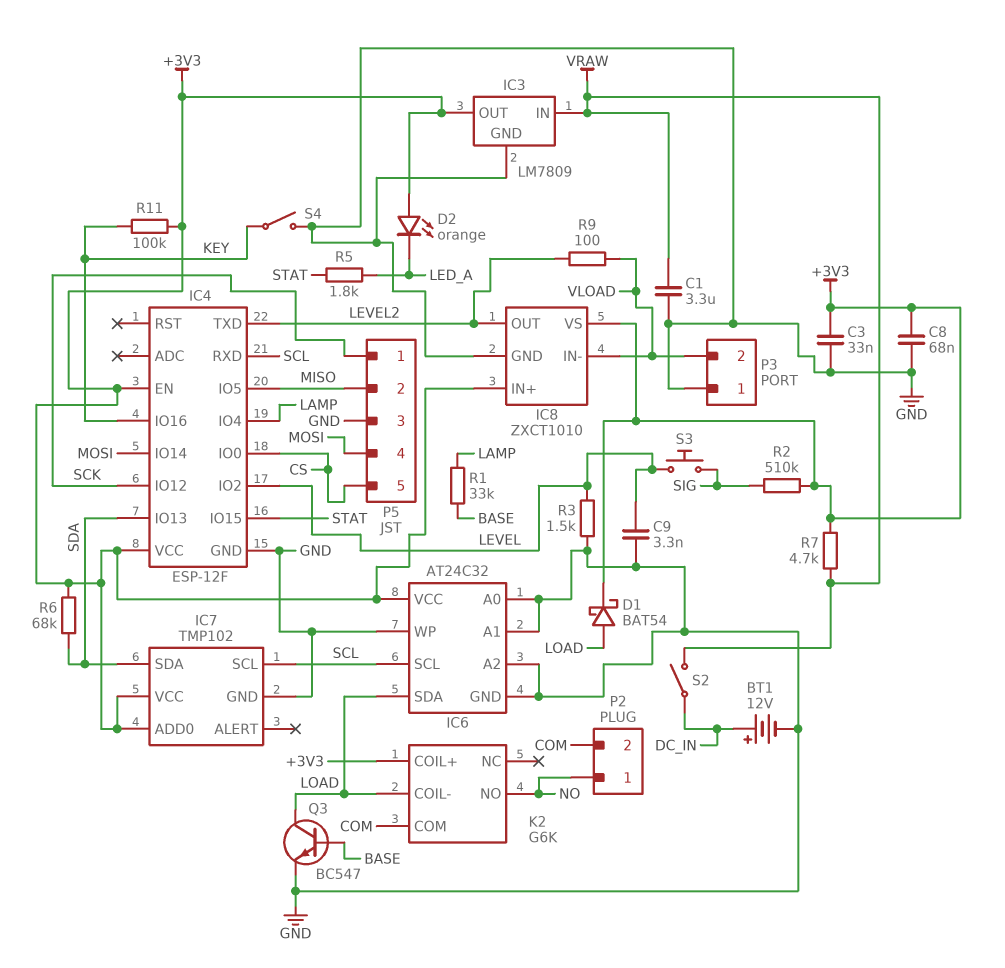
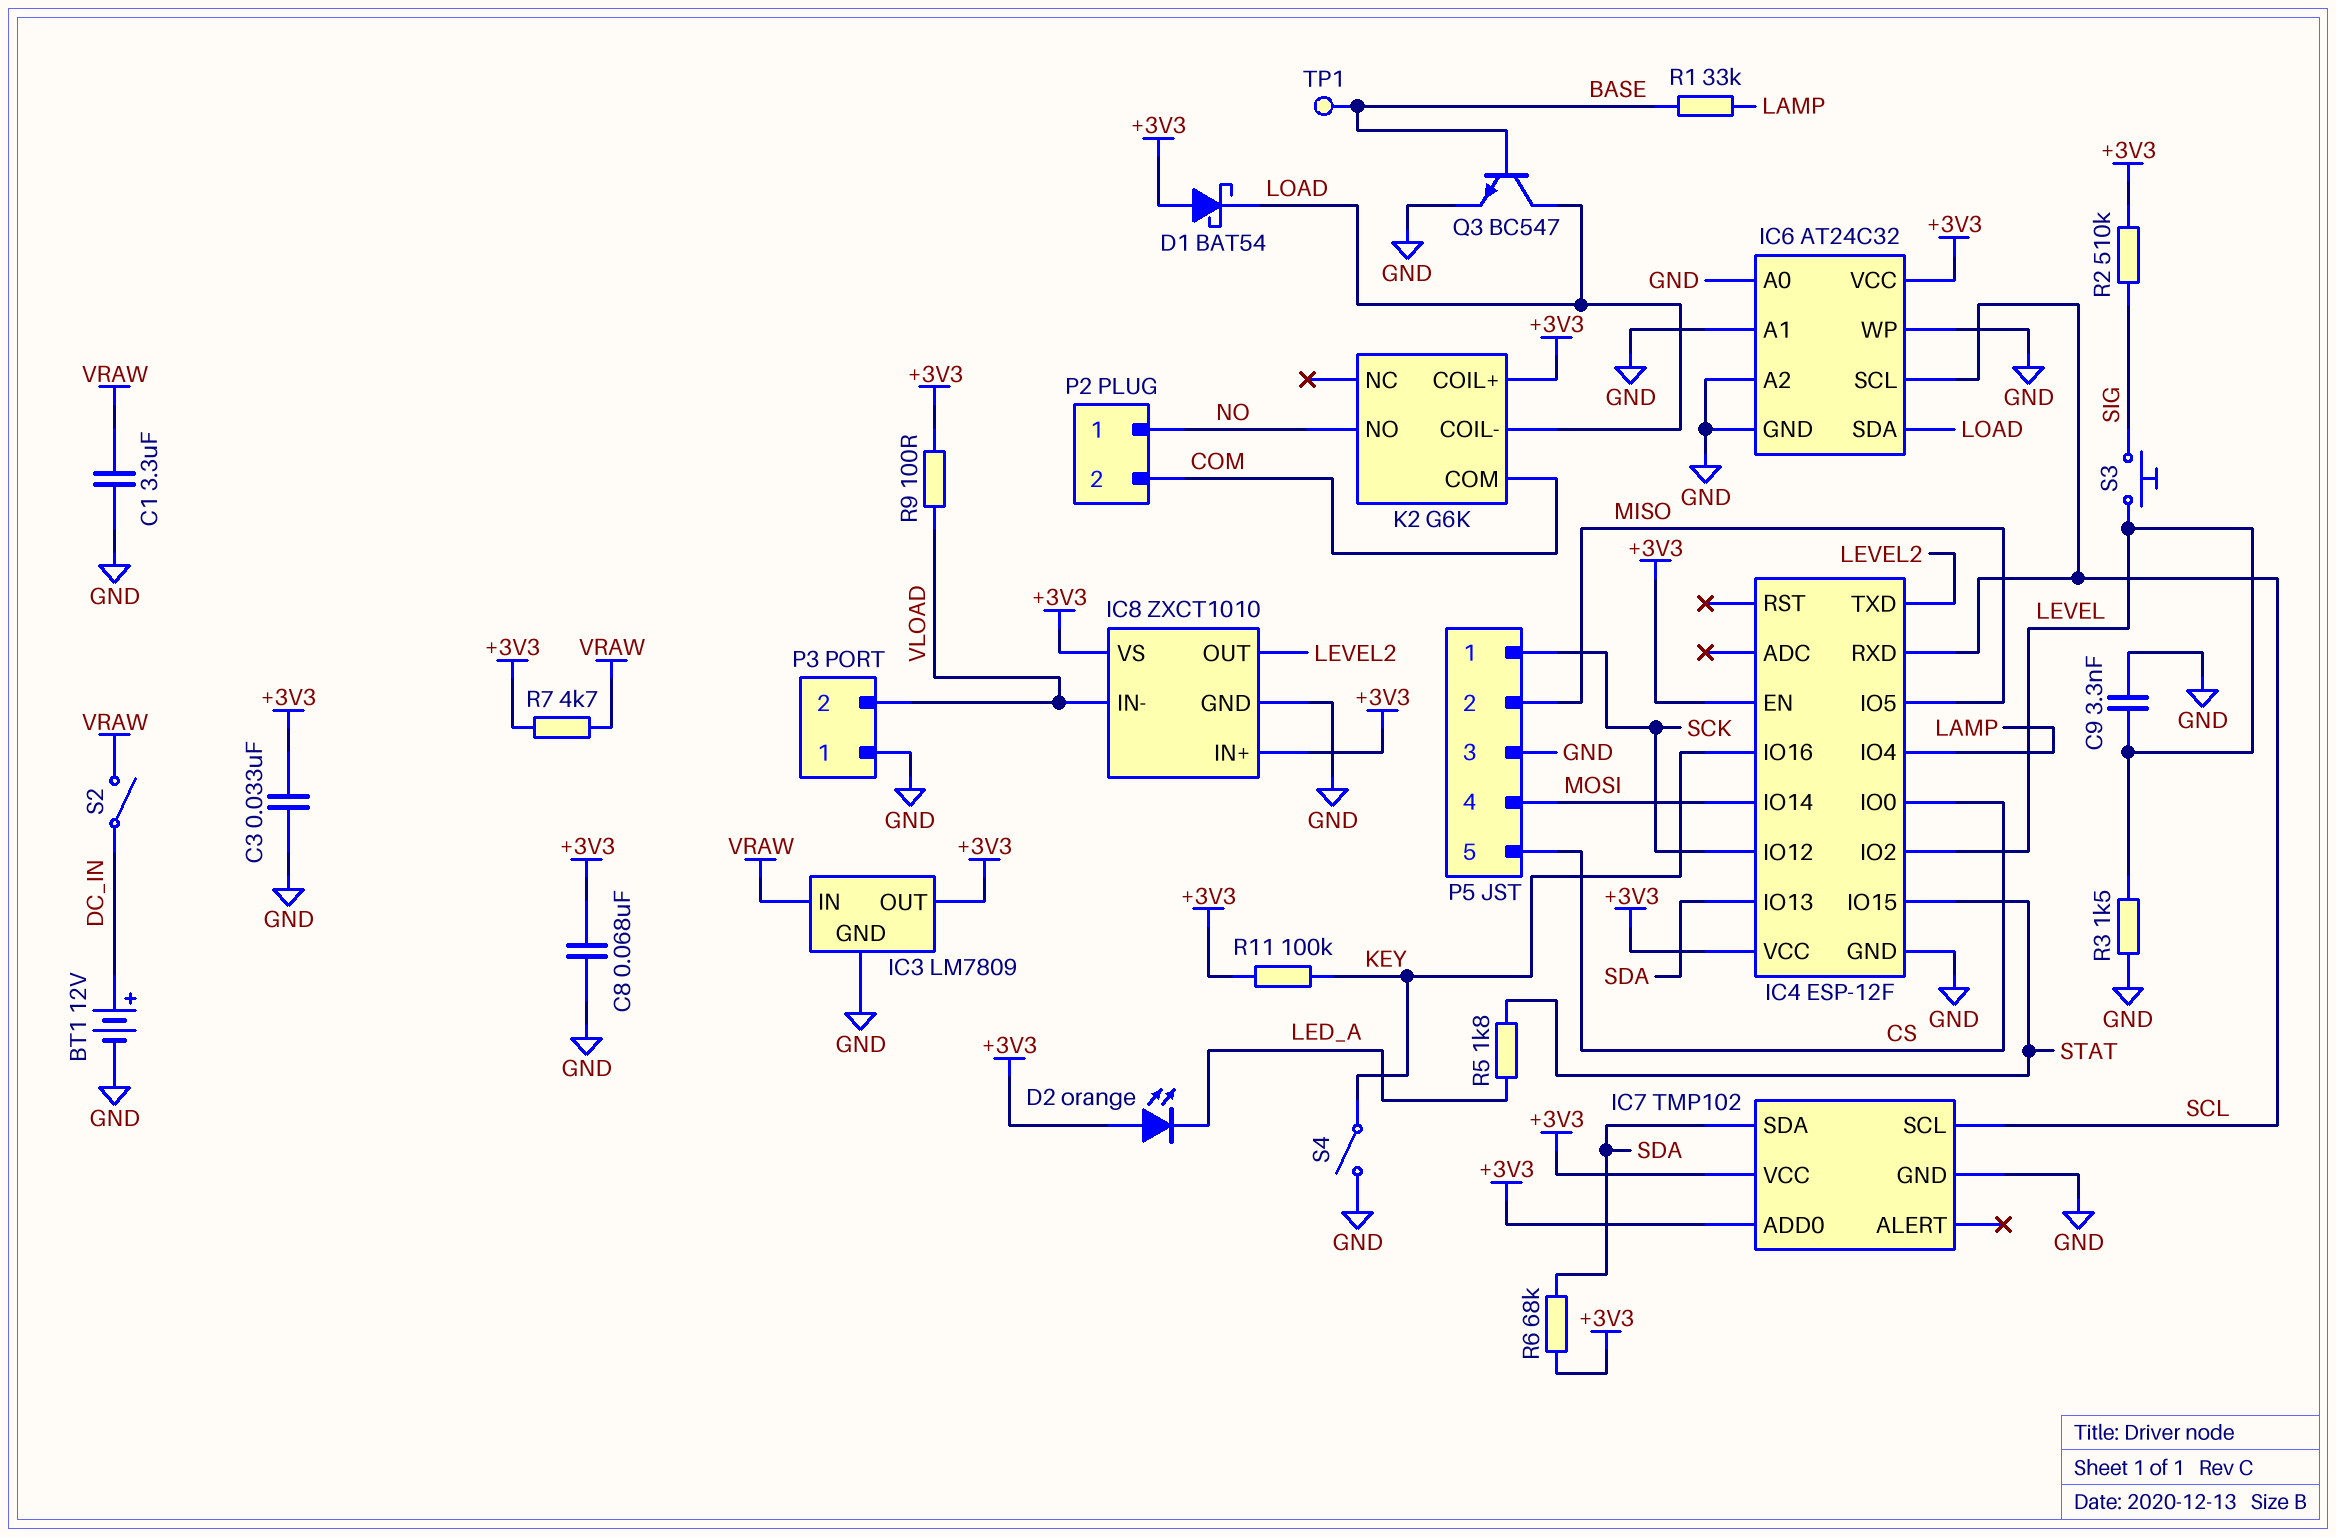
D1: schottky BAT54 (A LOAD, K +3V3) -> schottky BAT54 (A +3V3, K LOAD)
R9: 100 (LEVEL2, VLOAD) -> 100 (+3V3, VLOAD)
TP1: none -> test point (BASE)

